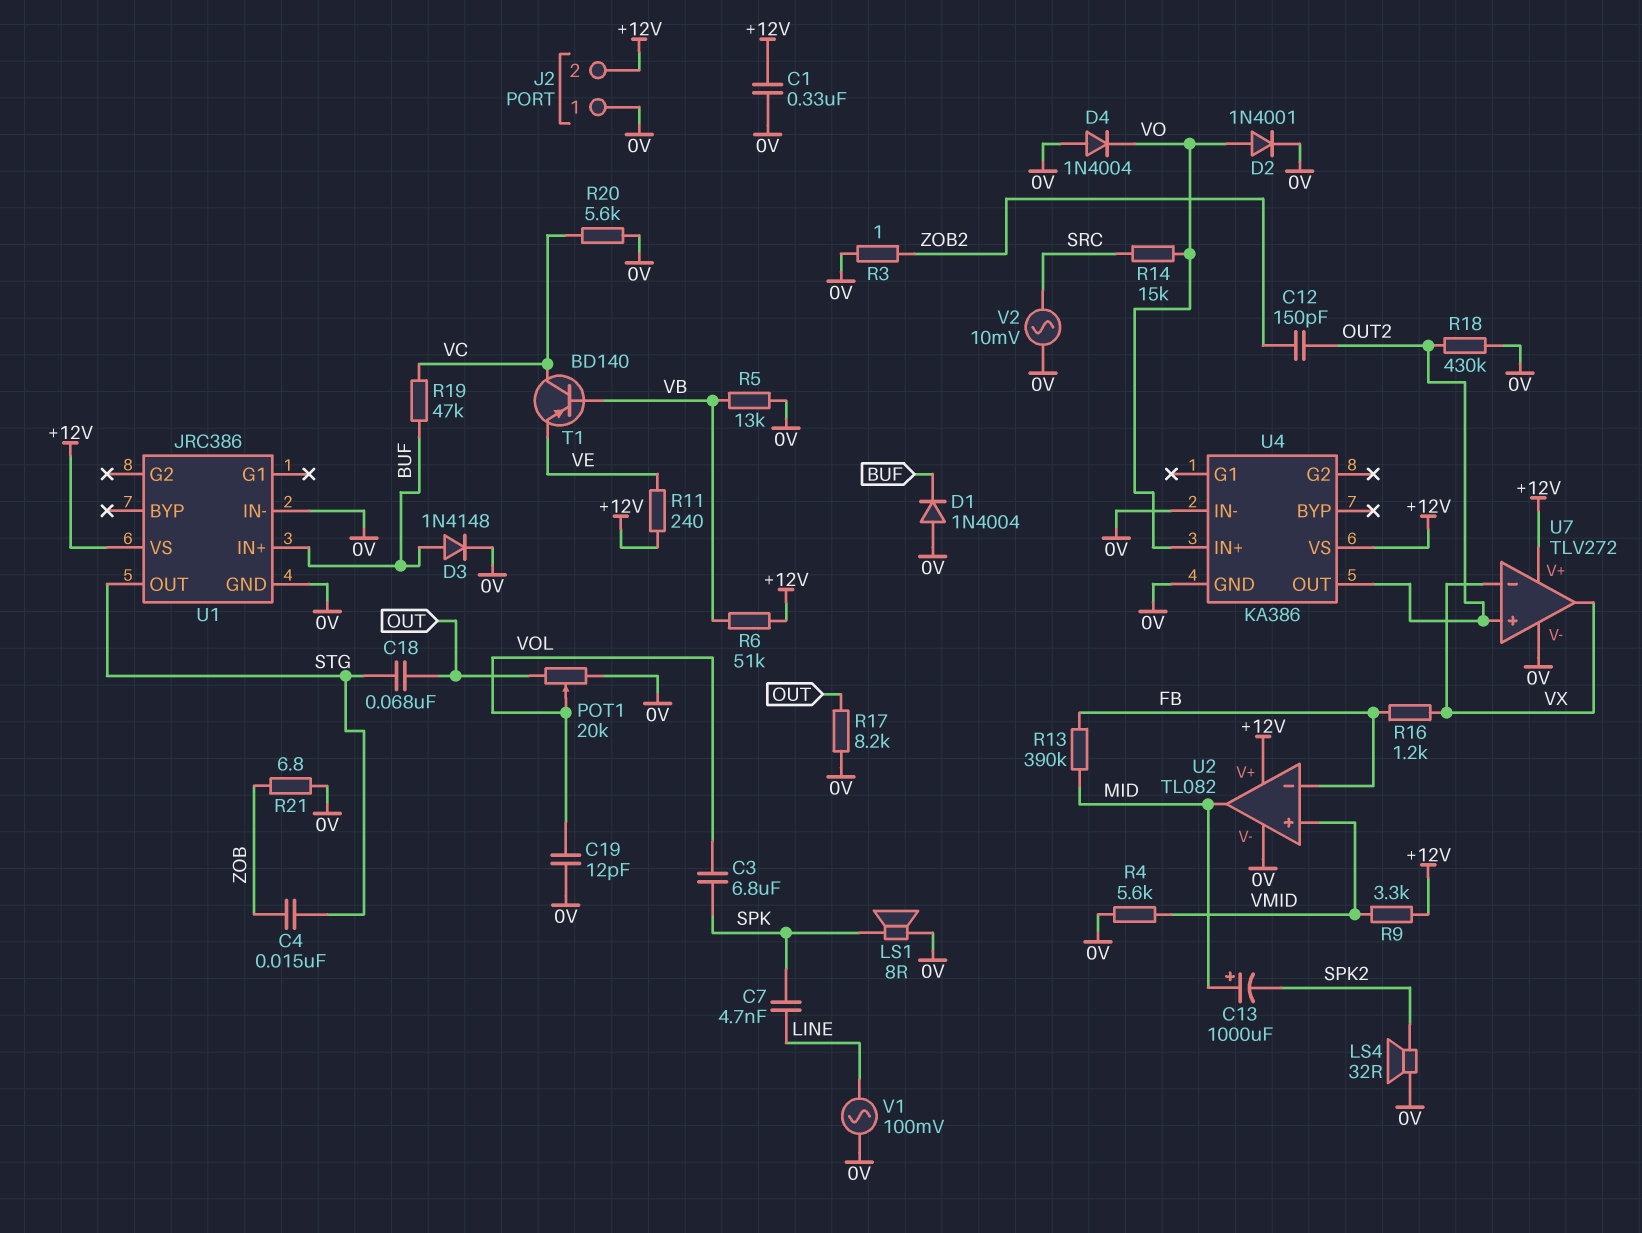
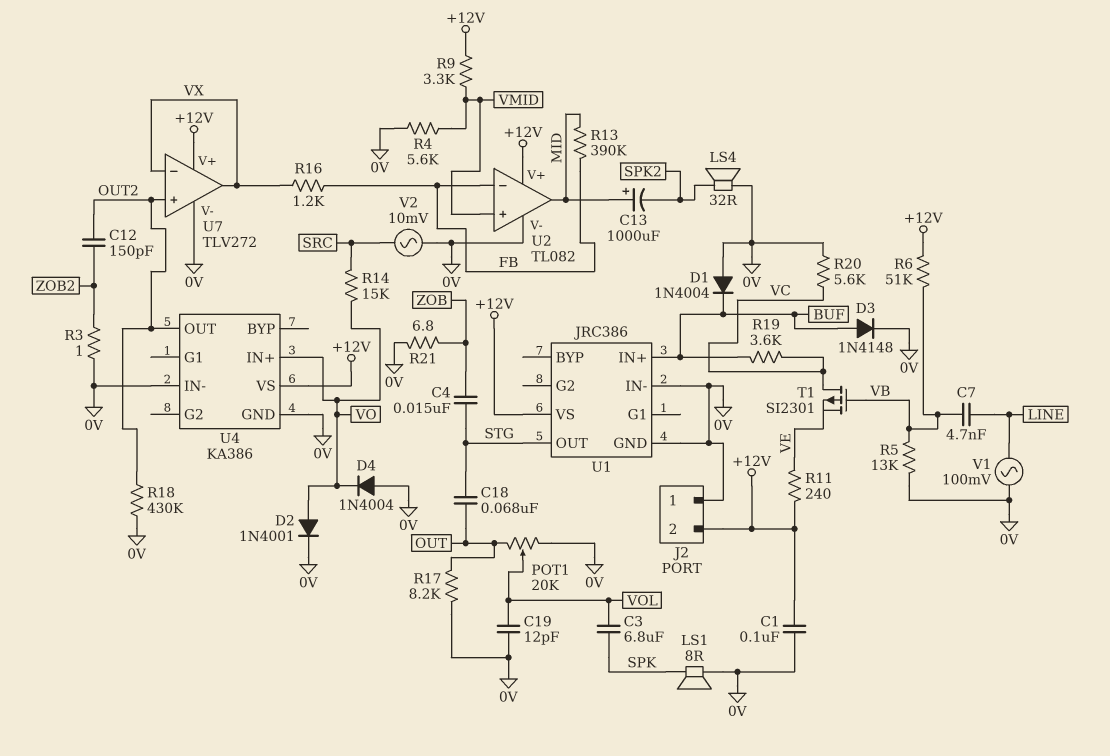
C1: 330nF (+12V, 0V) -> 100nF (+12V, 0V)
C7: 4.7nF (LINE, SPK) -> 4.7nF (LINE, VB)
R19: 47k (BUF, VC) -> 3.6k (BUF, VC)
T1: PNP BD140 (B VB, C VC, E VE) -> PMOS SI2301 (G VB, D VC, S VE)

